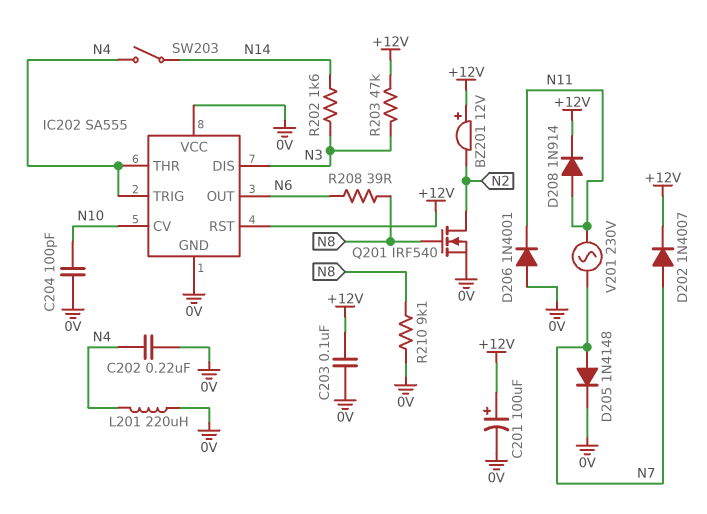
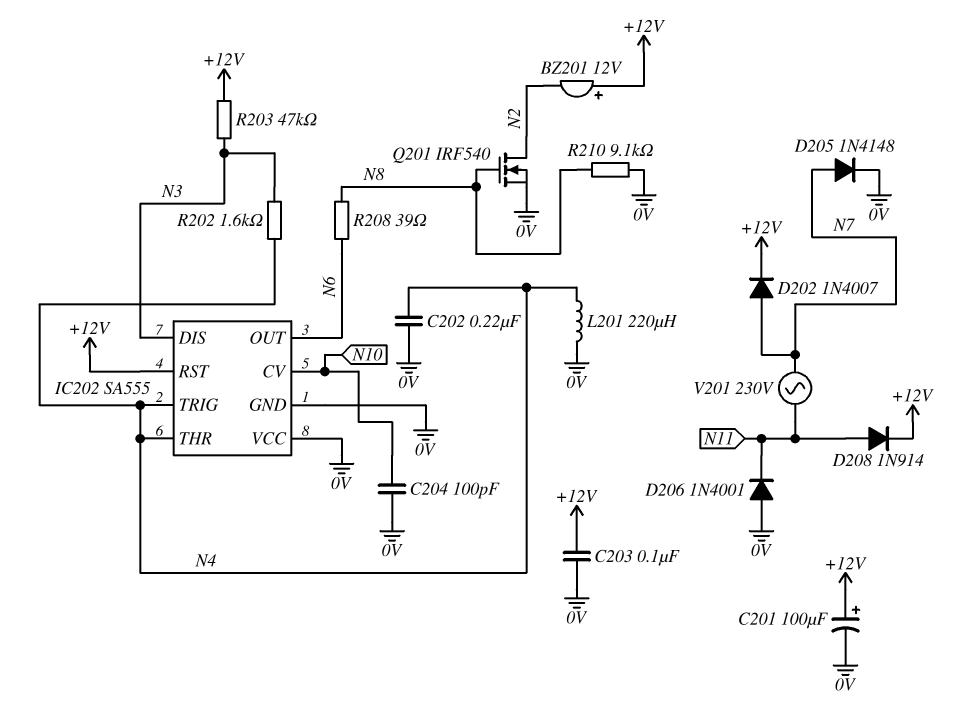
R202: 1.6k (N3, N14) -> 1.6k (N3, N4)
SW203: switch (N4, N14) -> none

